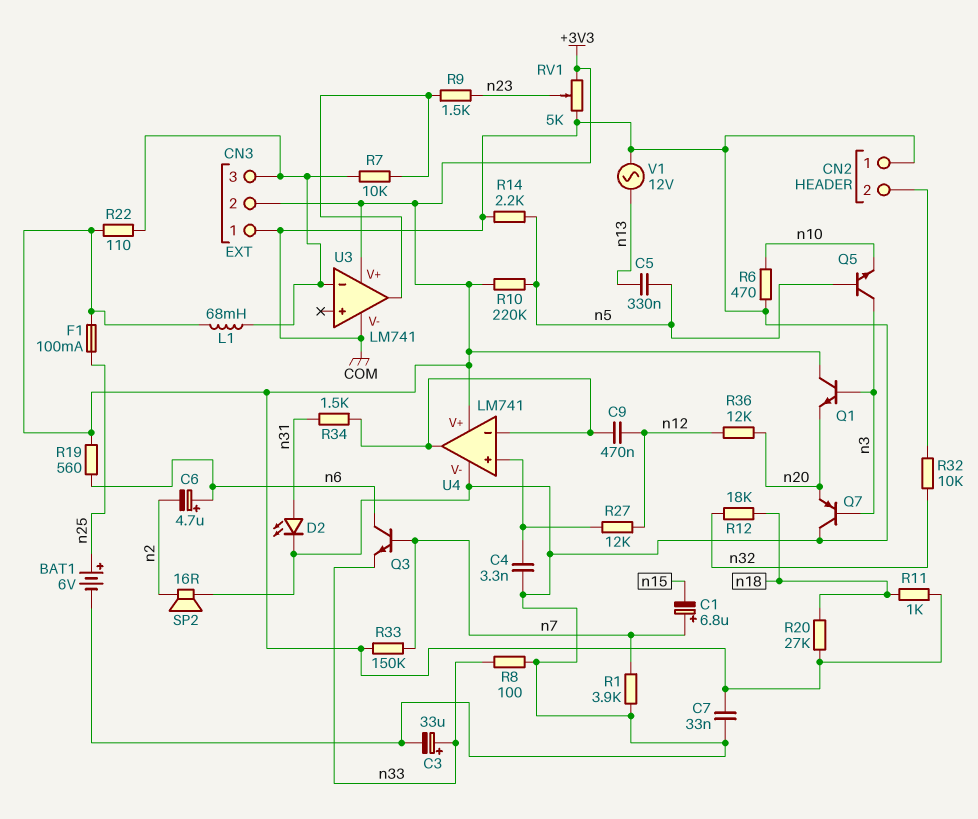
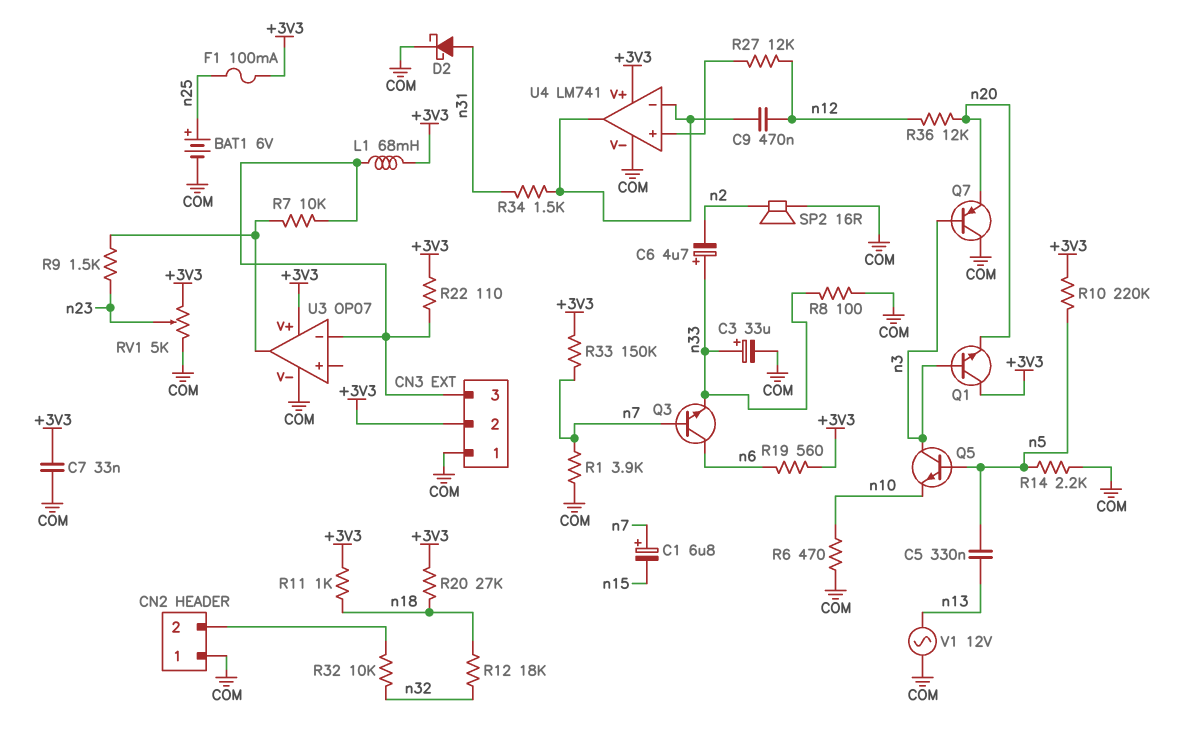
C4: 3.3nF (COM, U4/in+) -> none
C6: 4.7uF (plus n6, minus n2) -> 4.7uF (plus n33, minus n2)
D2: LED (A n31, K COM) -> schottky (A n31, K COM)
U3: LM741 -> OP07

